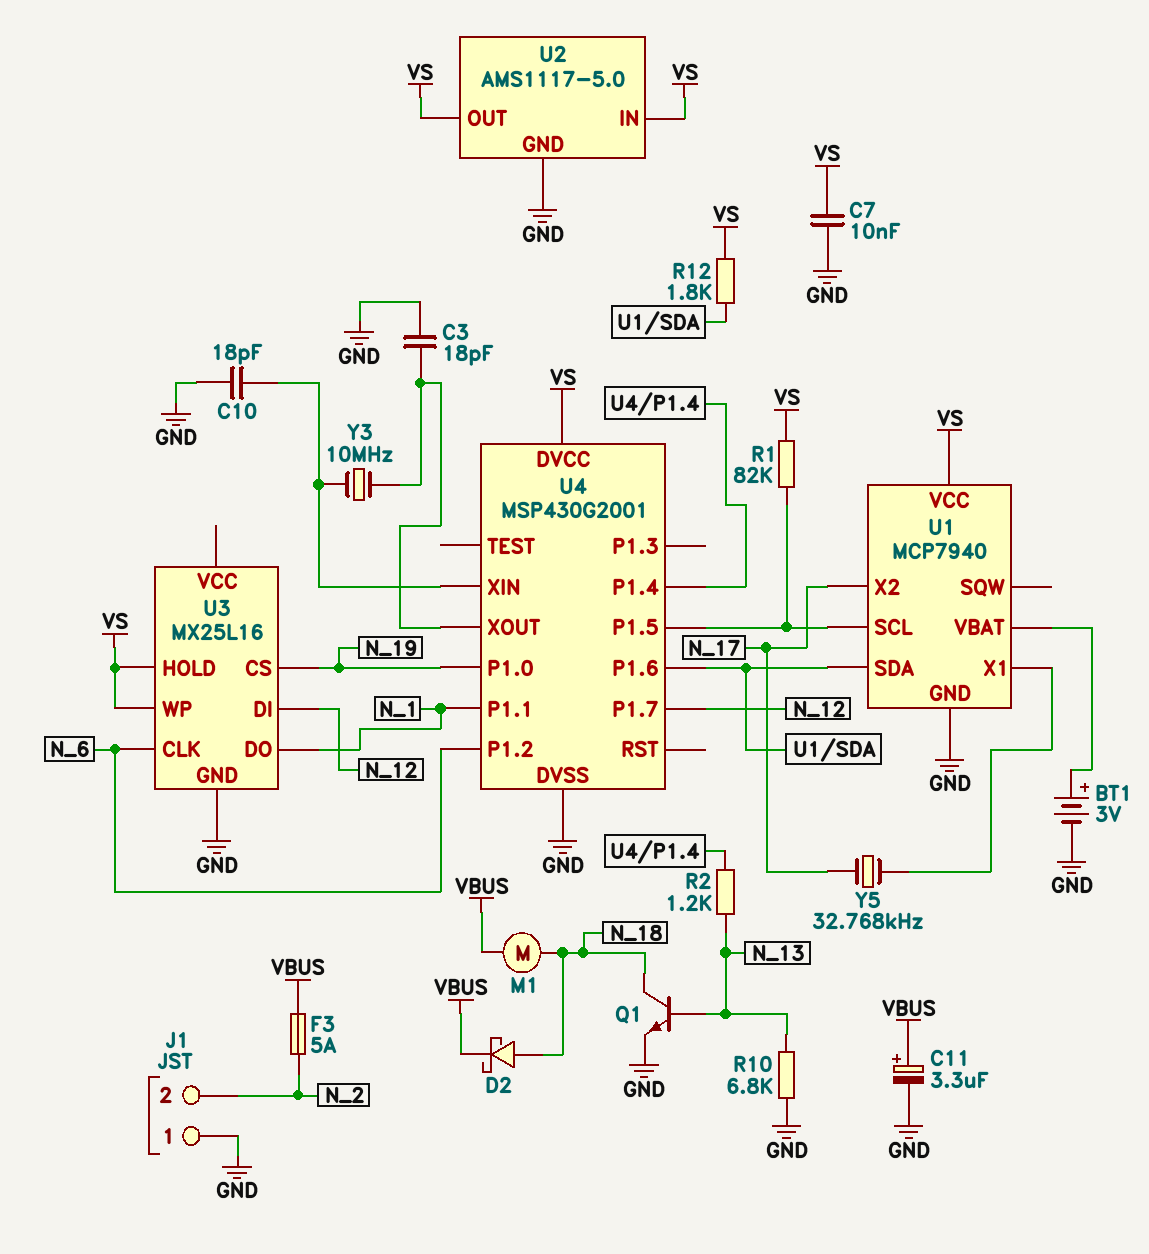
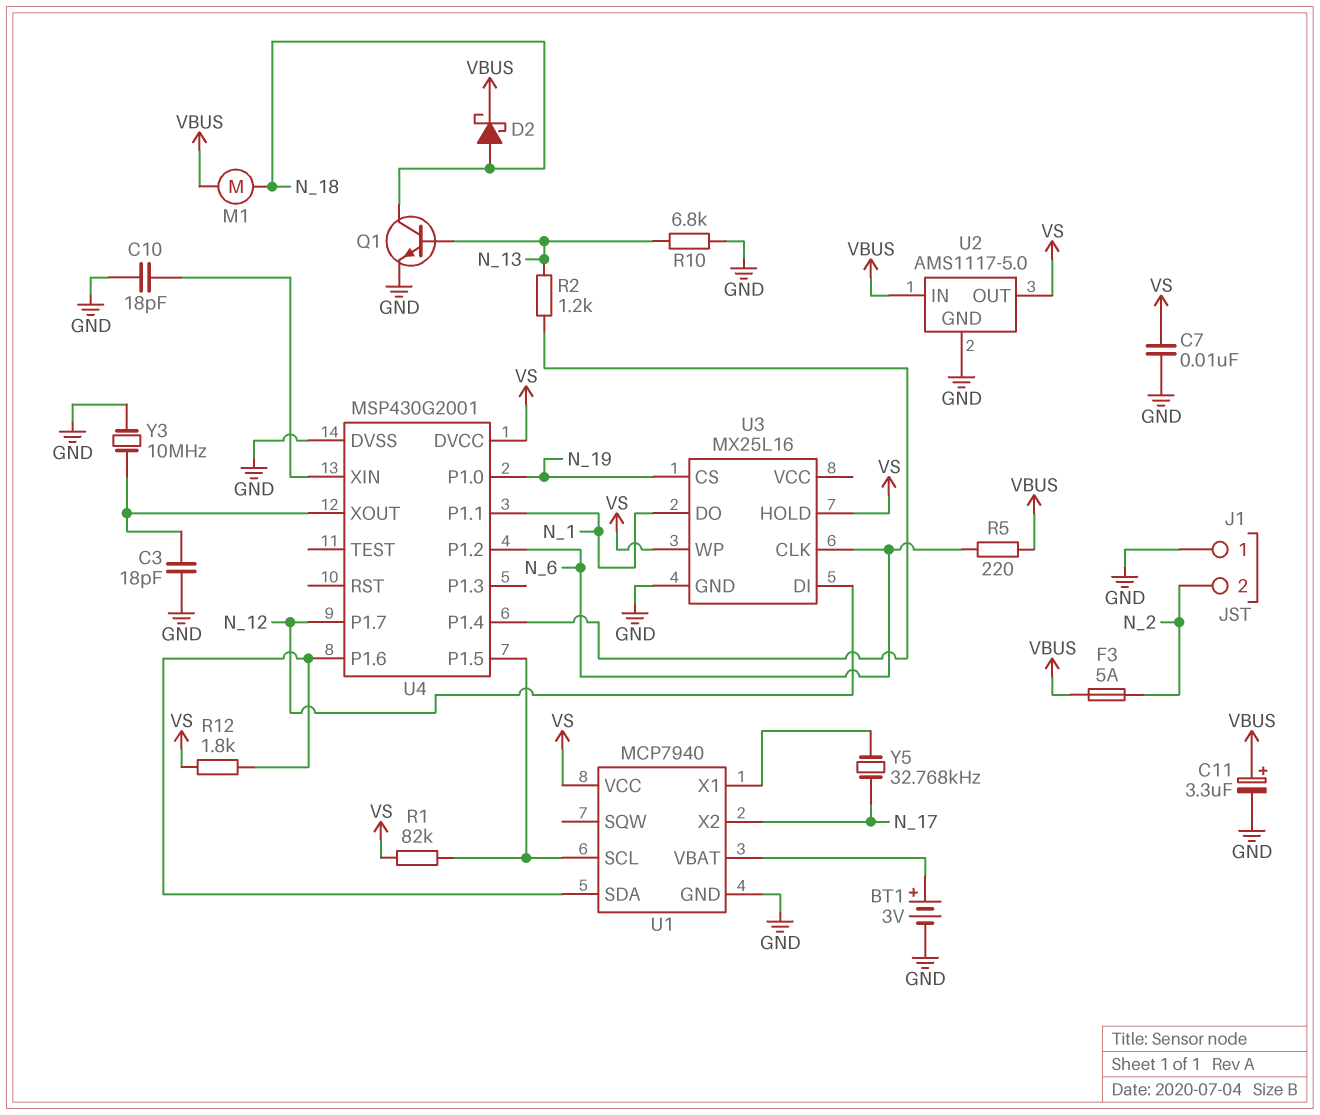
R5: none -> 220 (N_6, VBUS)
U2 pin IN: VS -> VBUS
Y3: 10MHz (U4/XIN, U4/XOUT) -> 10MHz (GND, U4/XOUT)

